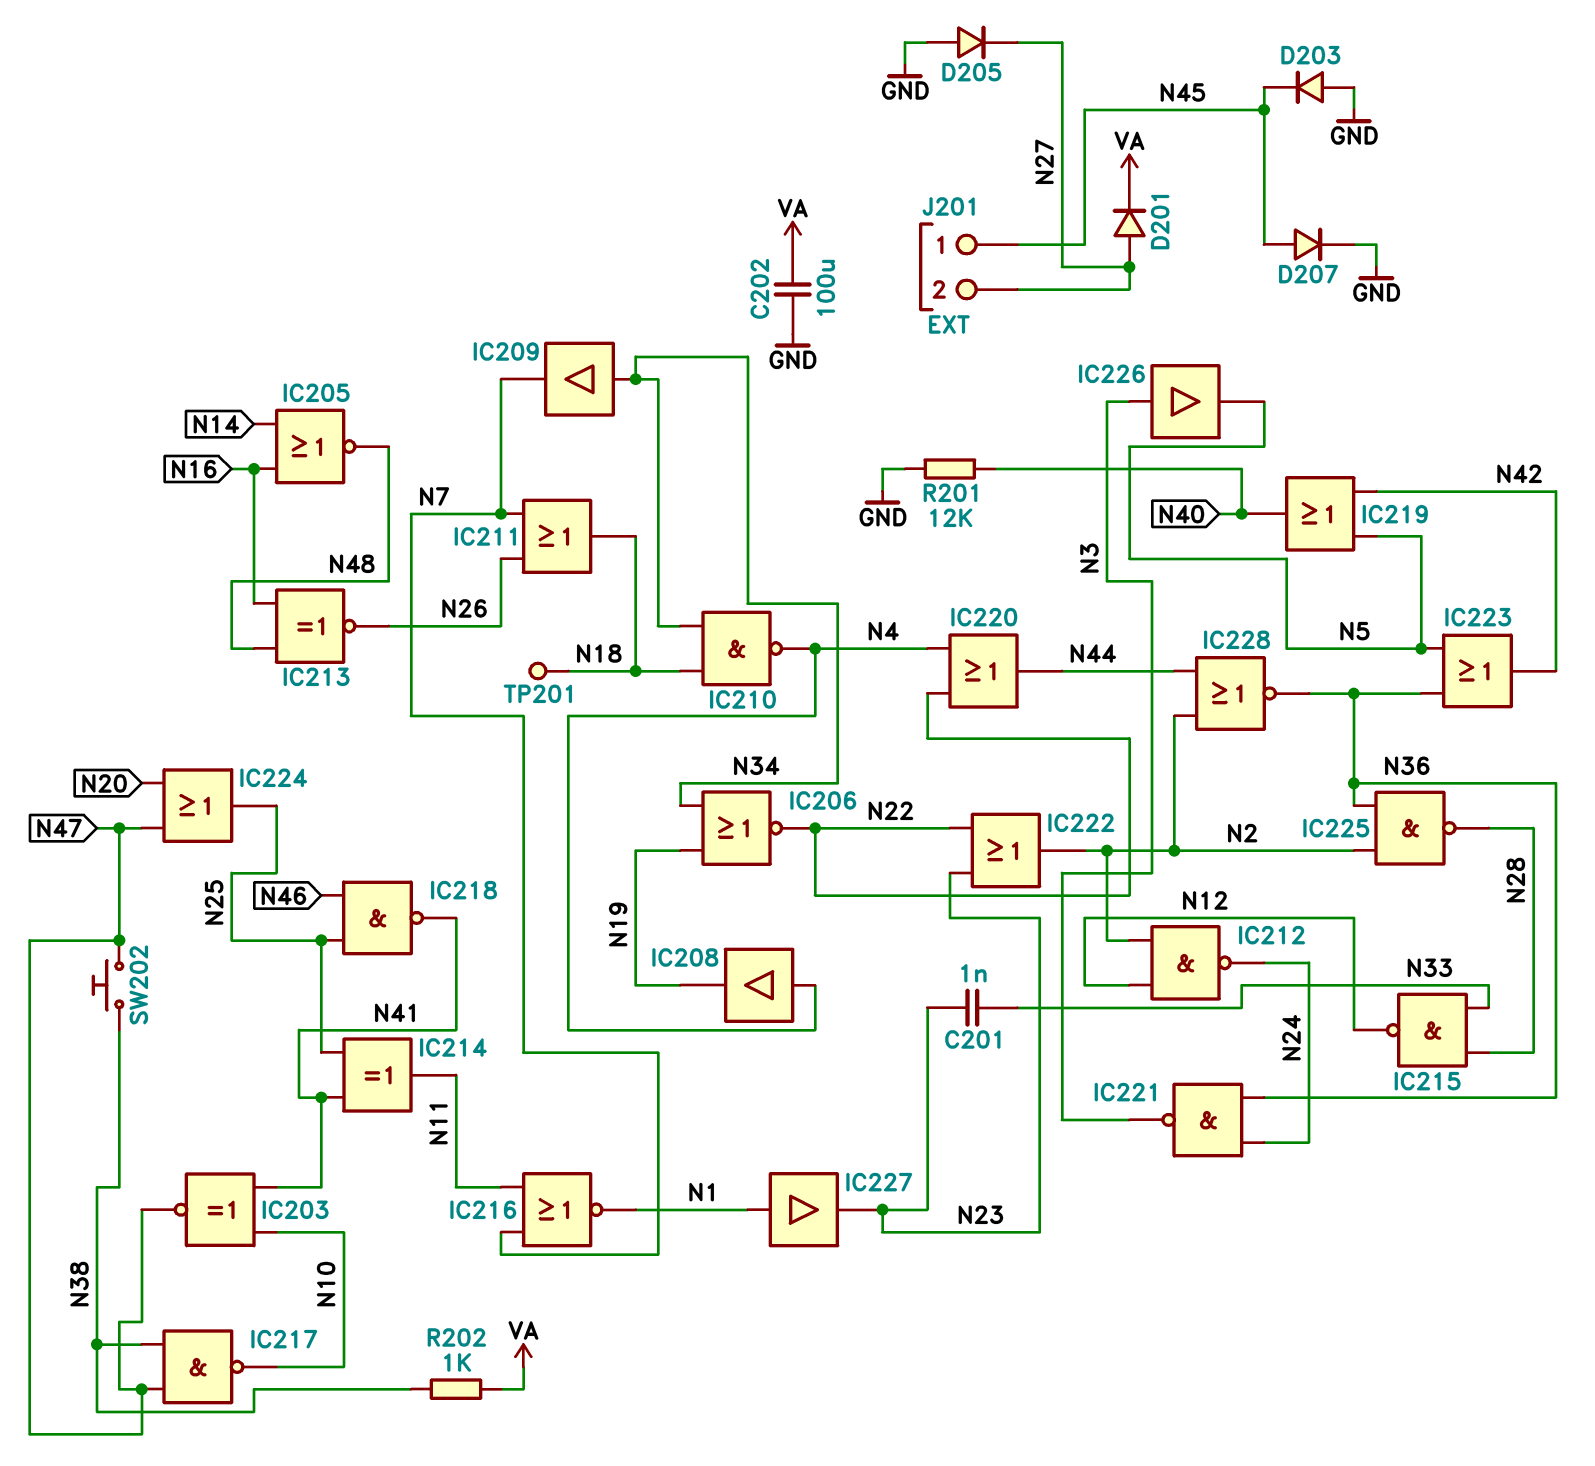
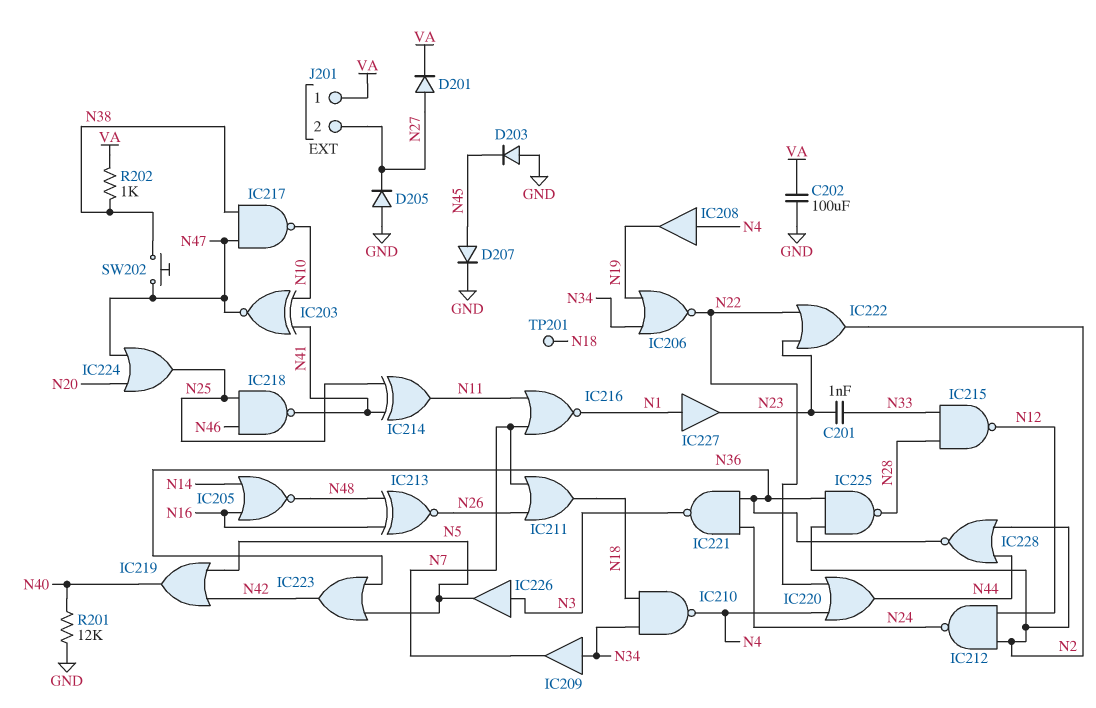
J201 pin 1: N45 -> VA

